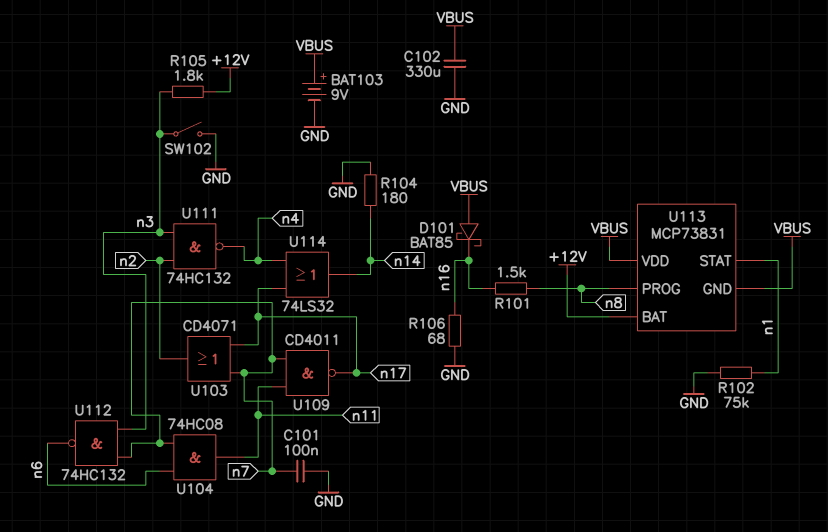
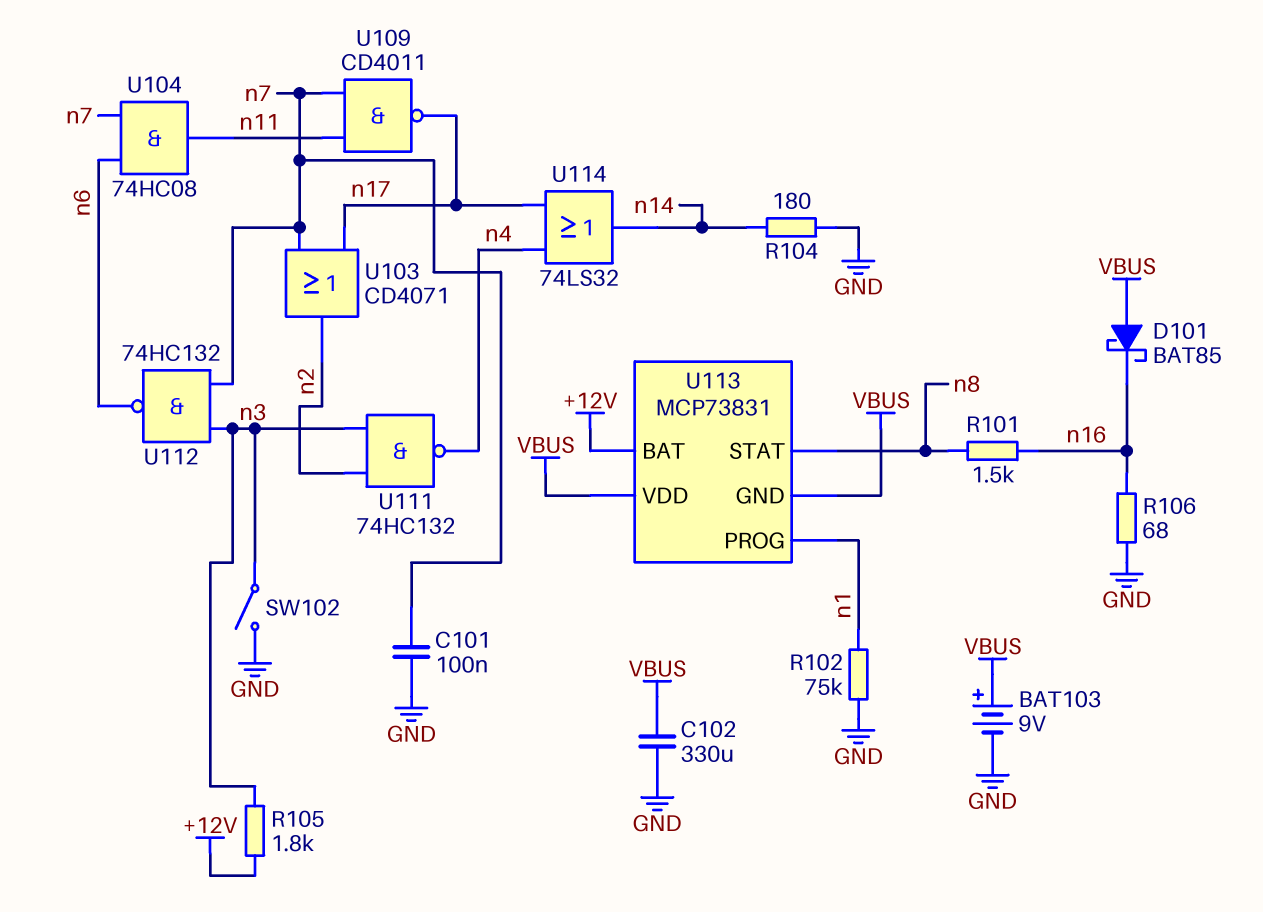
U113 pin PROG: n8 -> n1
U113 pin STAT: n1 -> n8

